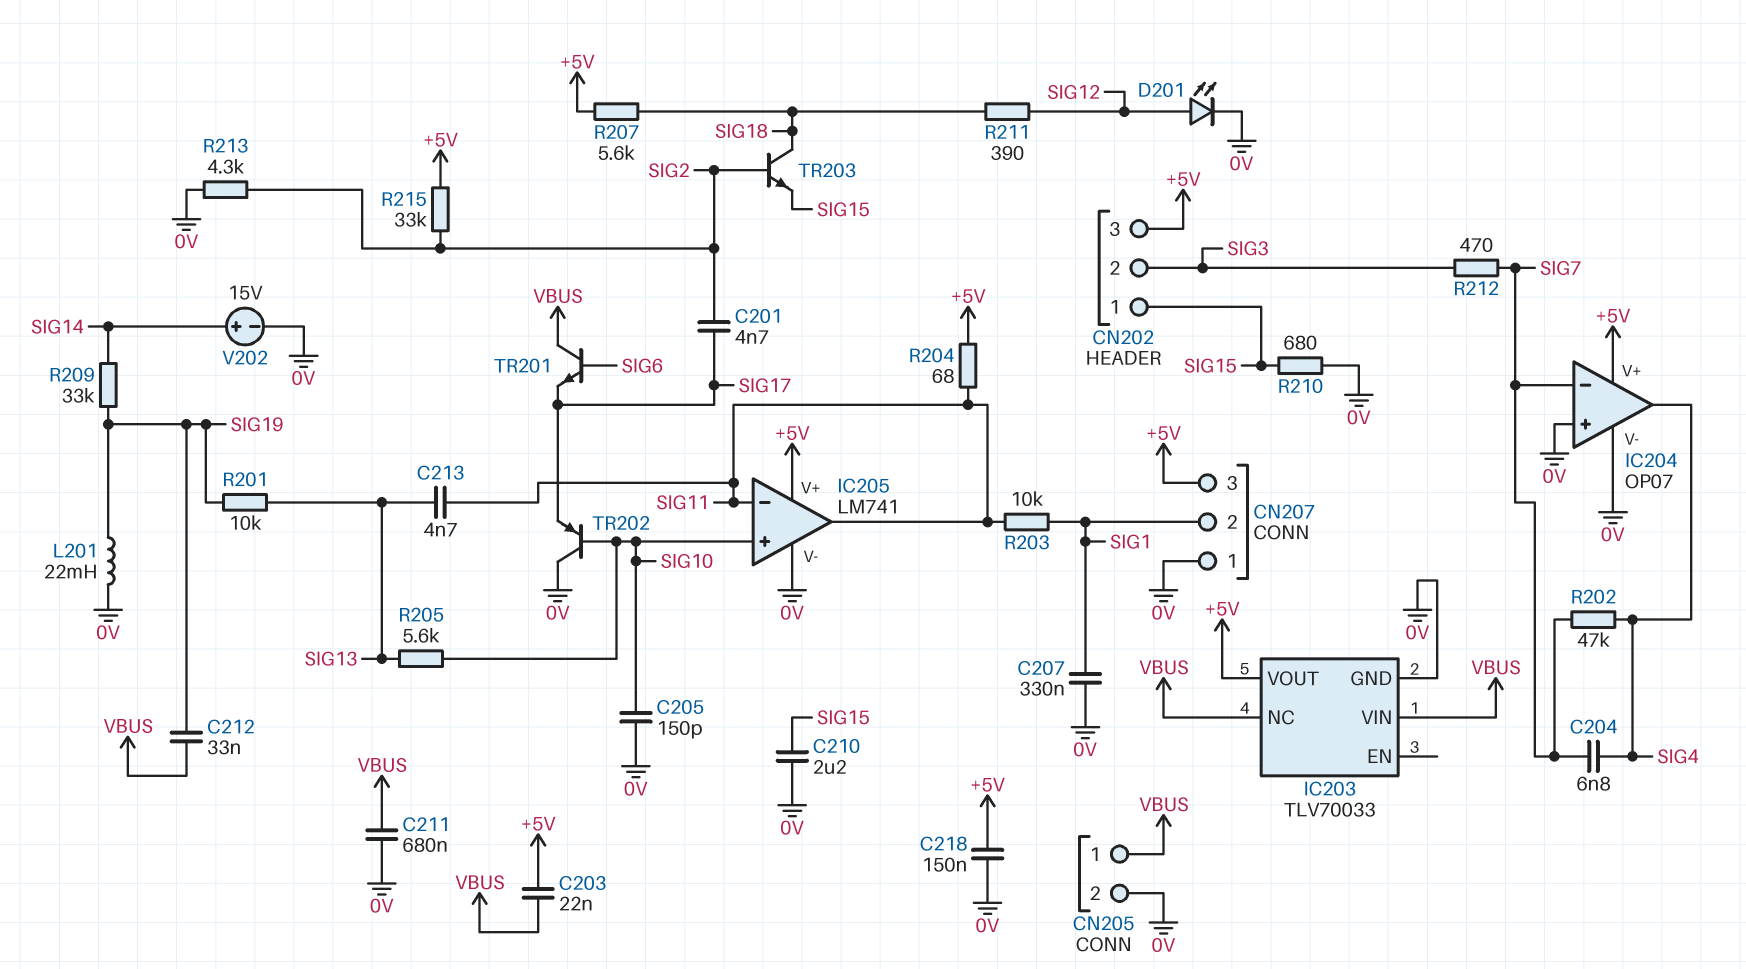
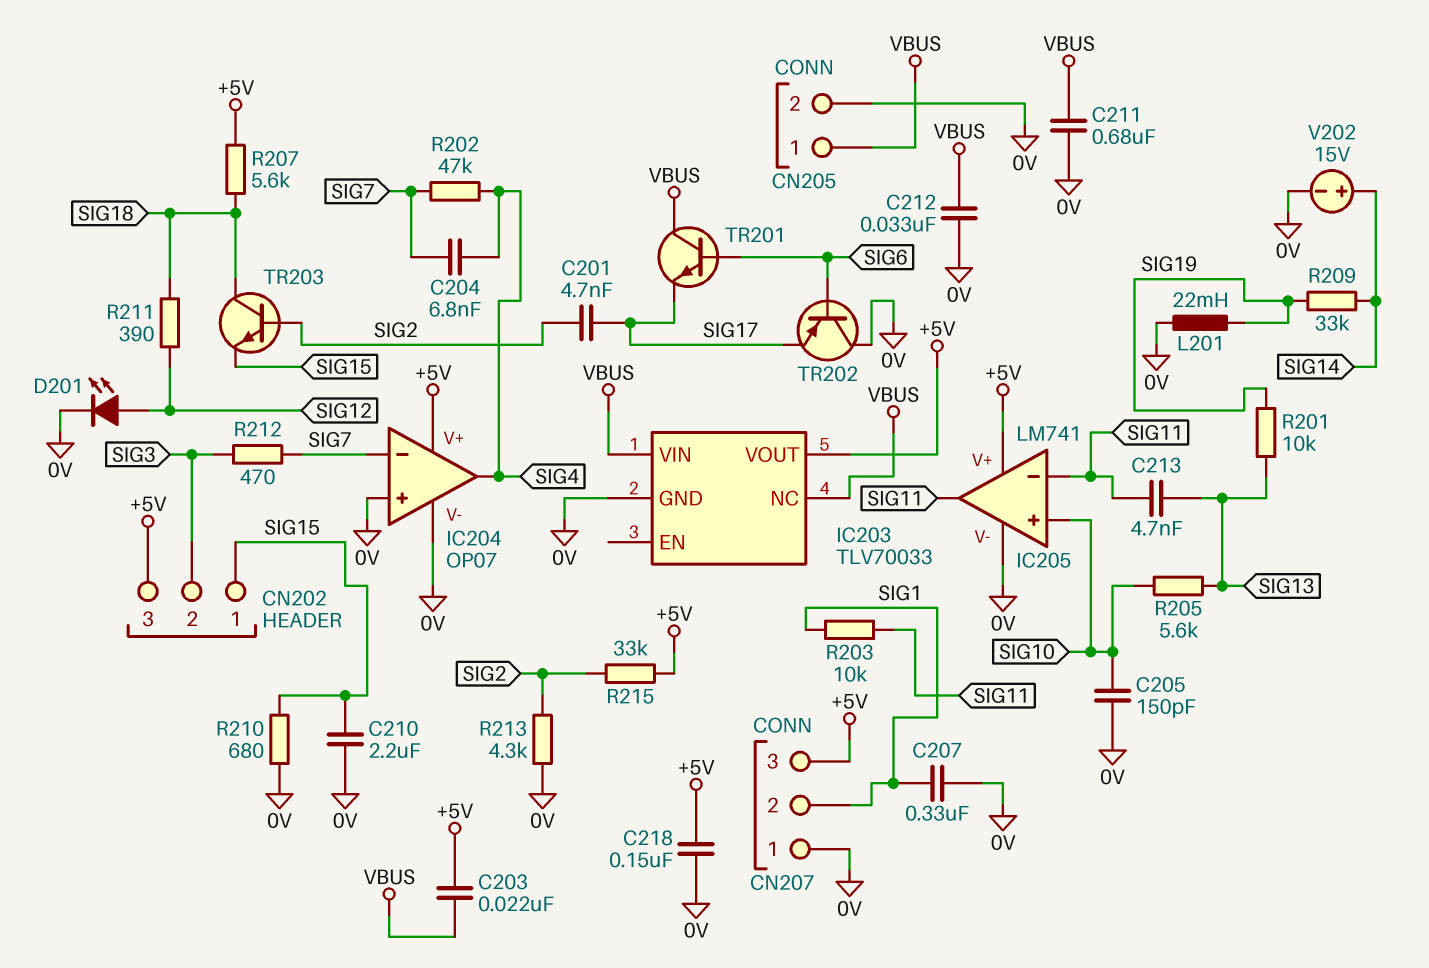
C212: 33nF (SIG19, VBUS) -> 33nF (0V, VBUS)
R204: 68 (+5V, SIG11) -> none
TR202: PNP (B SIG10, C 0V, E SIG17) -> PNP (B SIG6, C 0V, E SIG17)

